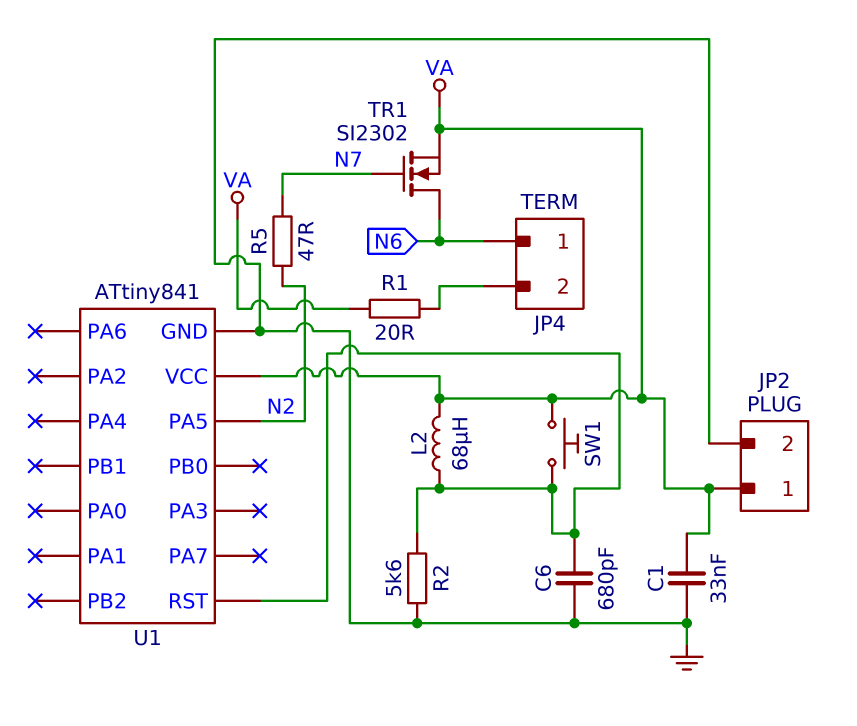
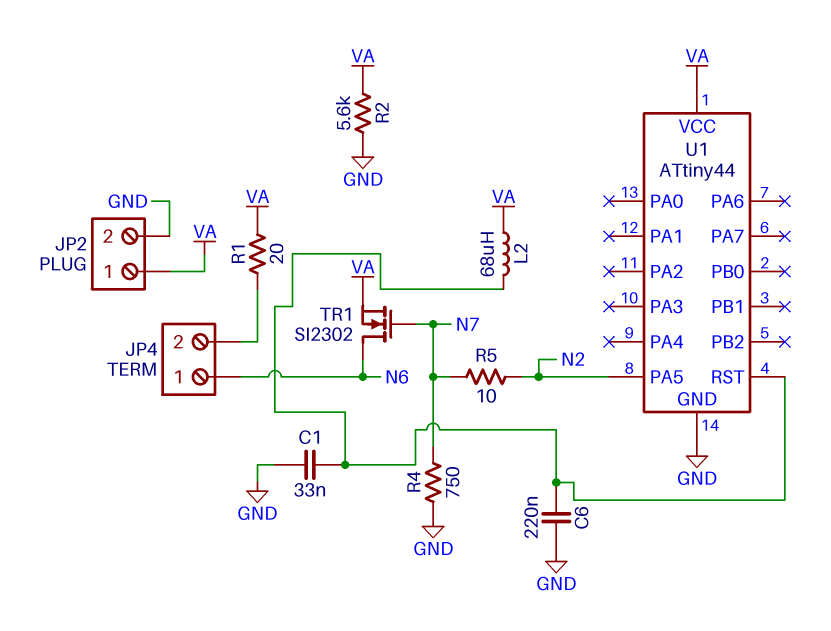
C1: 33nF (GND, VA) -> 33nF (GND, U1/RST)
C6: 680pF (GND, U1/RST) -> 220nF (GND, U1/RST)
R2: 5.6k (GND, U1/RST) -> 5.6k (GND, VA)
R4: none -> 750 (GND, N7)
R5: 47 (N2, N7) -> 10 (N2, N7)
SW1: button (U1/RST, VA) -> none
U1: ATtiny841 -> ATtiny44

